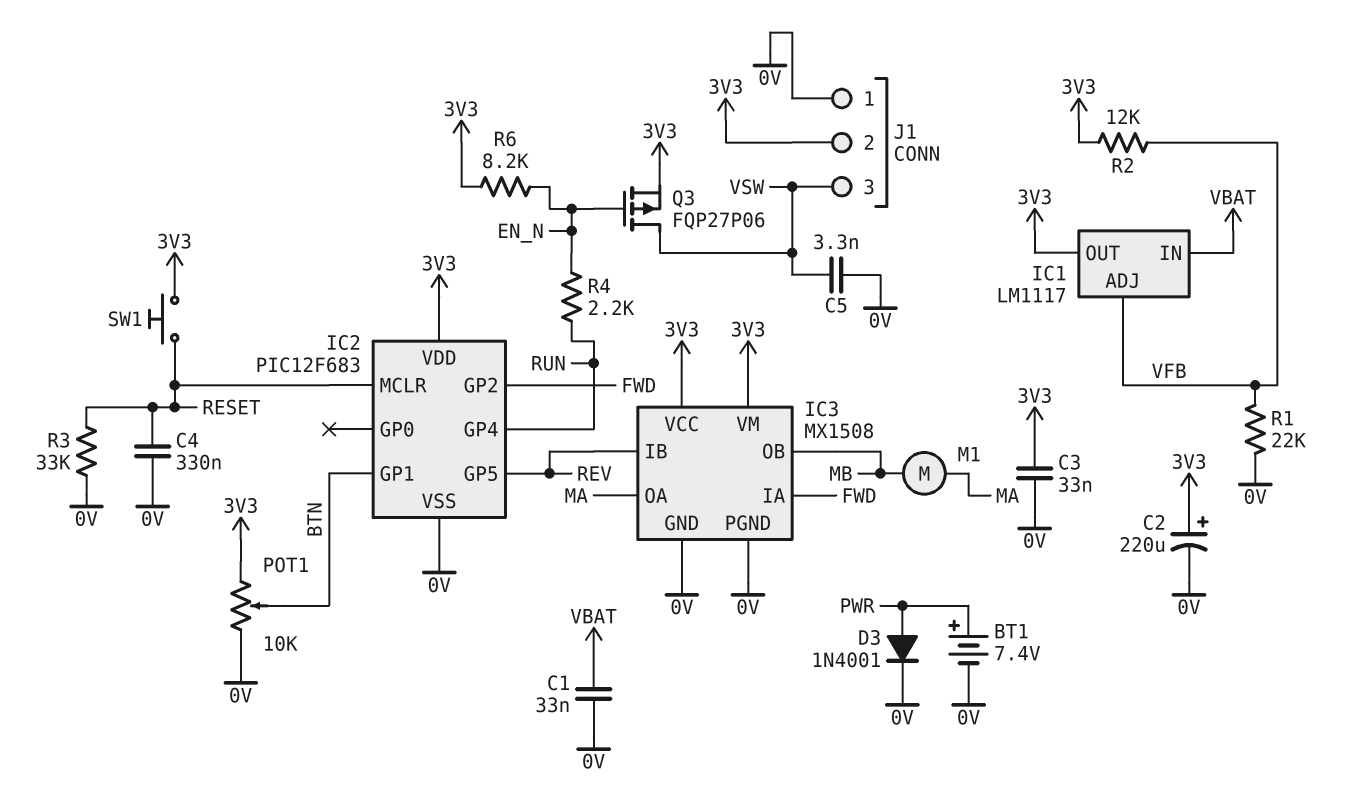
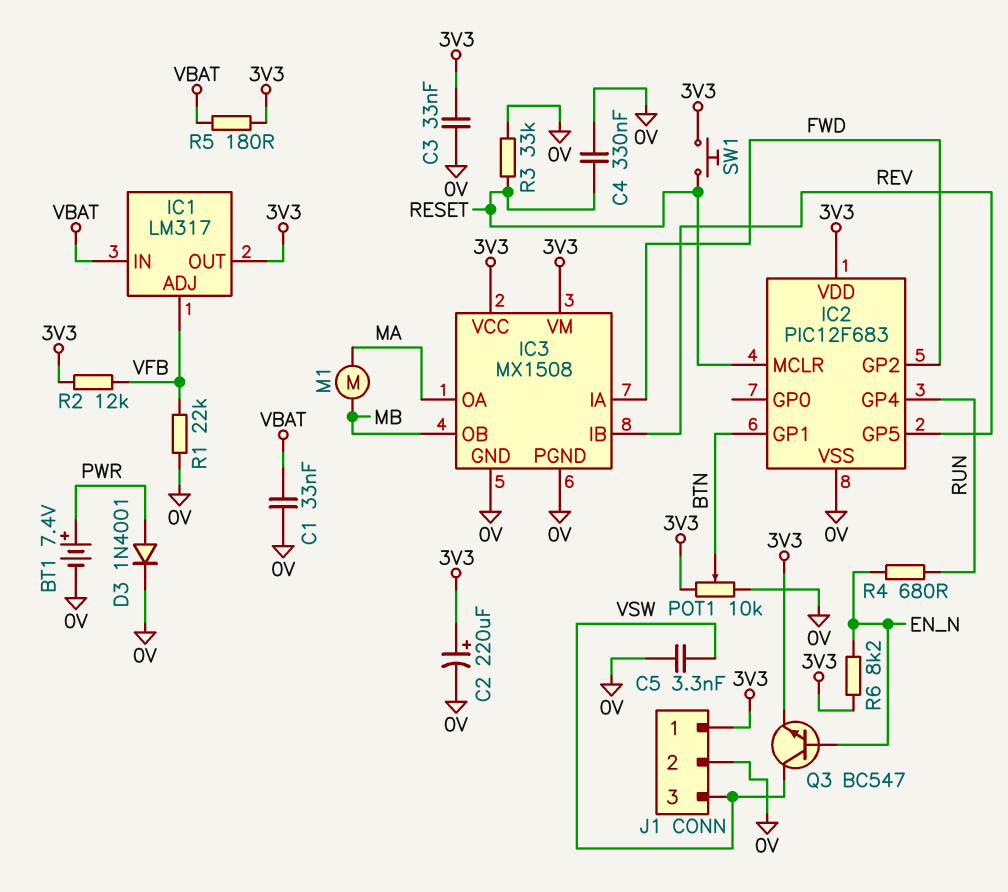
IC1: LM1117 -> LM317
J1 pin 1: 0V -> 3V3
J1 pin 2: 3V3 -> 0V
Q3: PMOS FQP27P06 (G EN_N, D VSW, S 3V3) -> NPN BC547 (B EN_N, C VSW, E 3V3)
R4: 2.2k (EN_N, RUN) -> 680 (EN_N, RUN)
R5: none -> 180 (3V3, VBAT)

